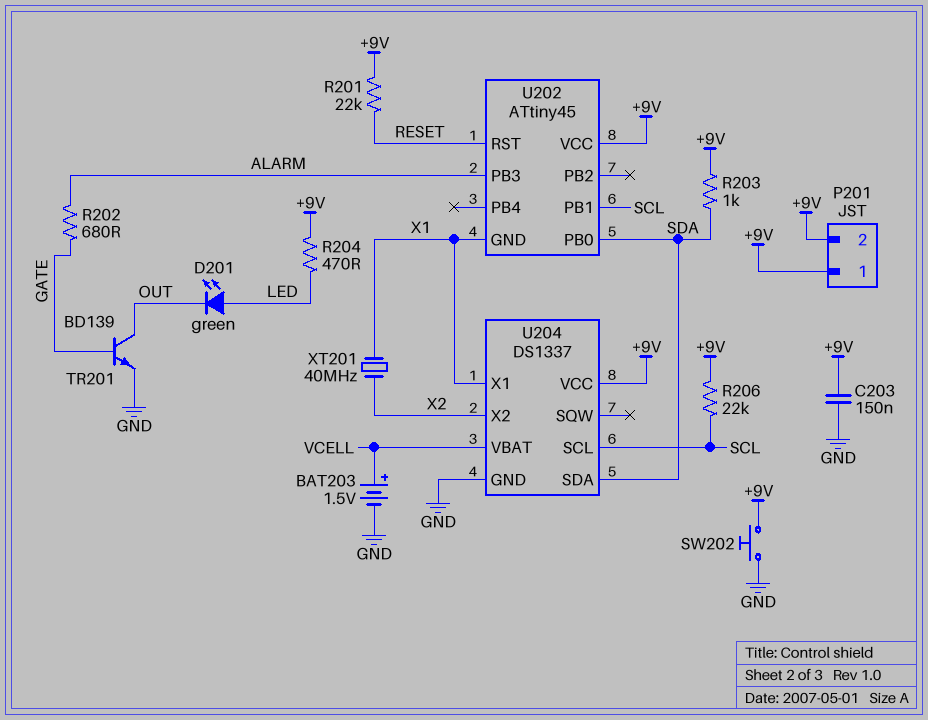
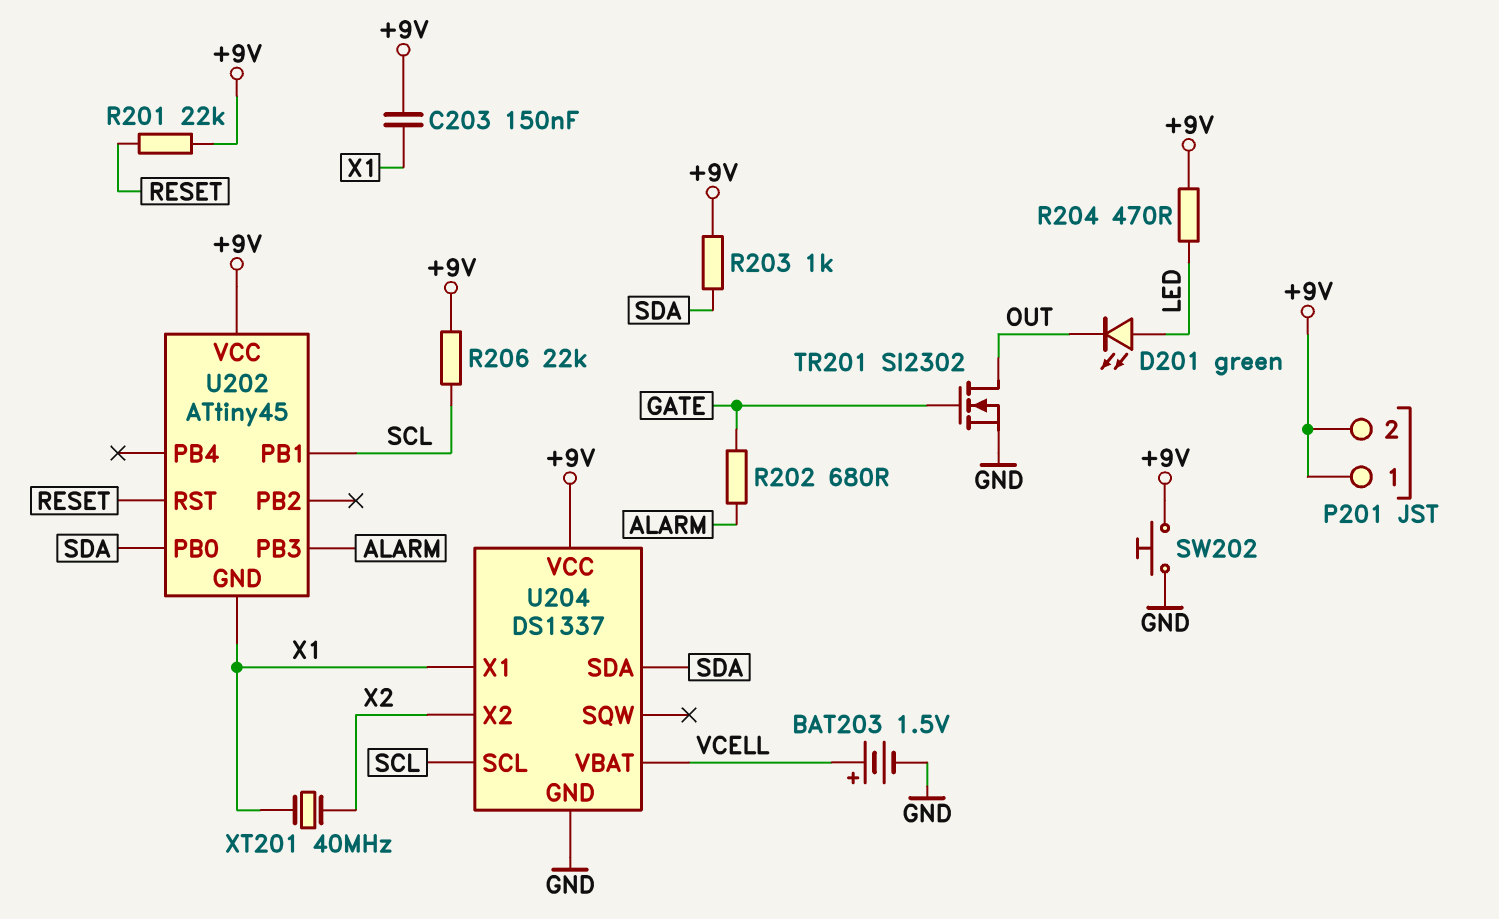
C203: 150nF (+9V, GND) -> 150nF (+9V, X1)
TR201: NPN BD139 (B GATE, C OUT, E GND) -> NMOS SI2302 (G GATE, D OUT, S GND)

